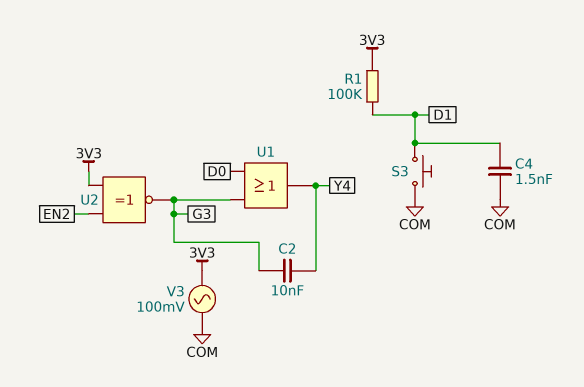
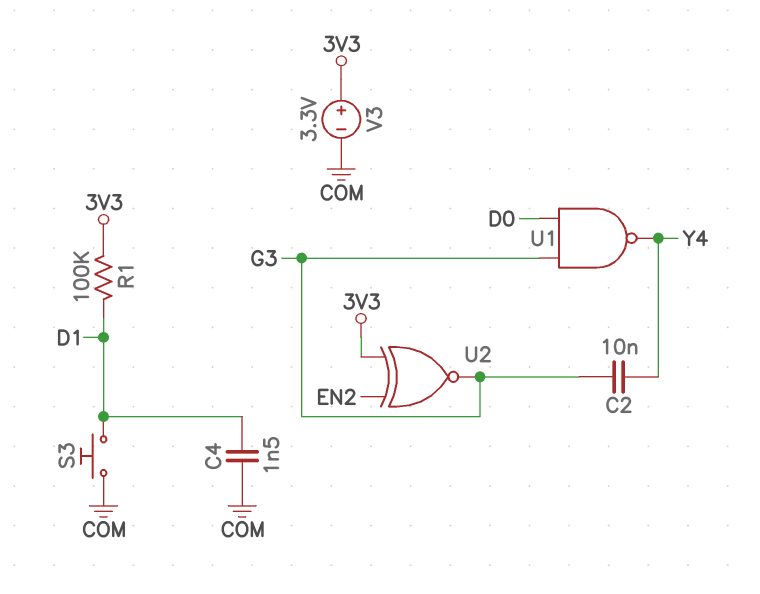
U1: OR (in D0, in G3, out Y4) -> NAND (in D0, in G3, out Y4)
V3: AC 100mV (3V3, COM) -> 3.3V (plus 3V3, minus COM)

